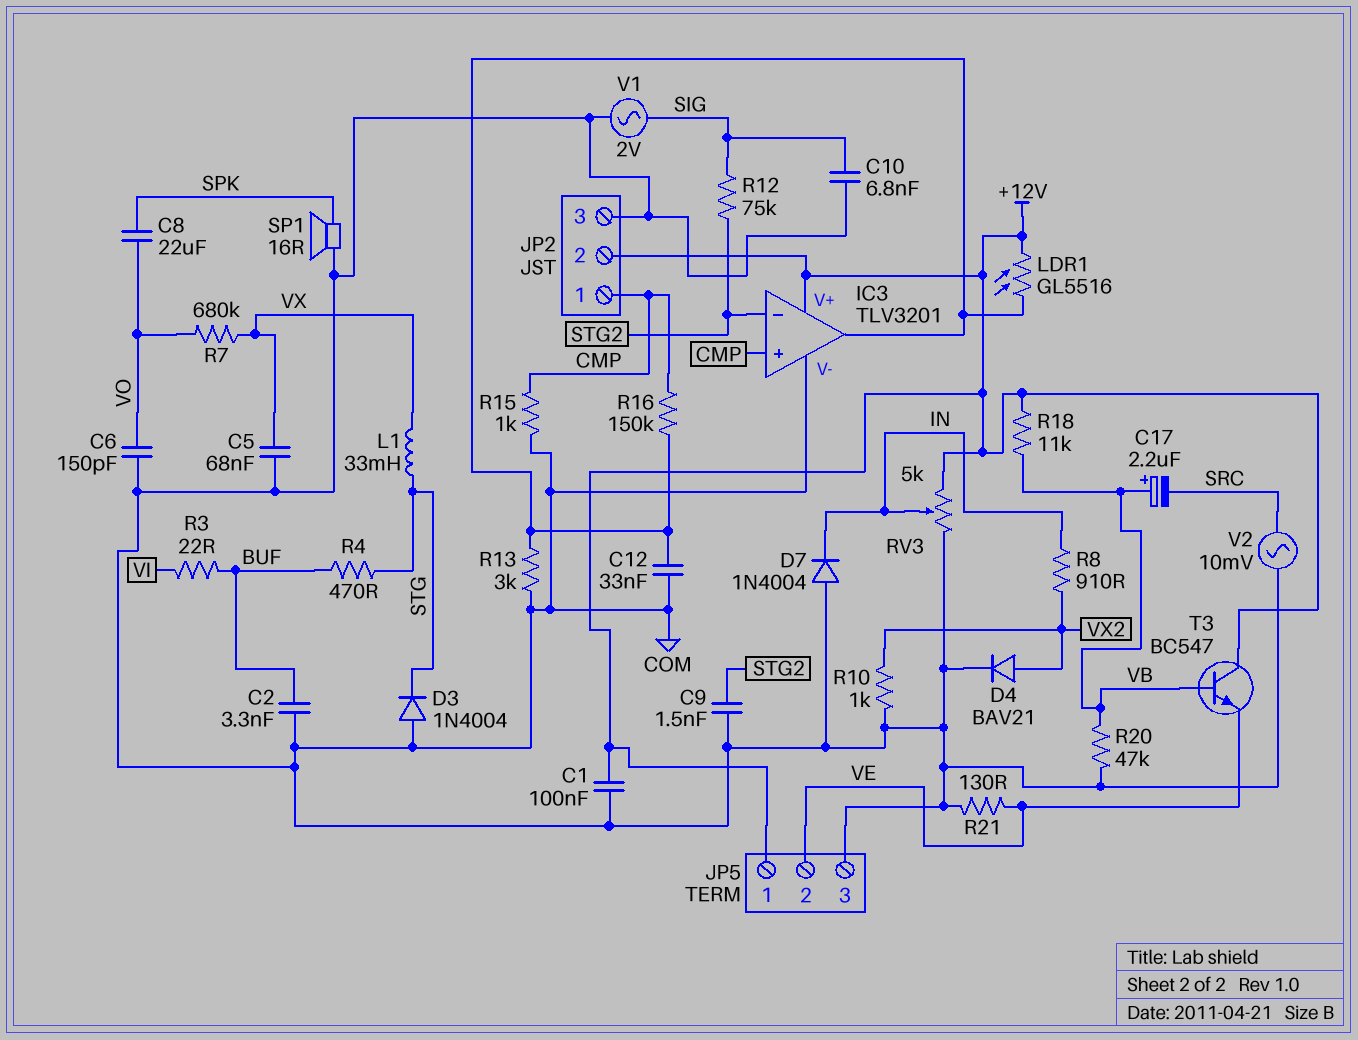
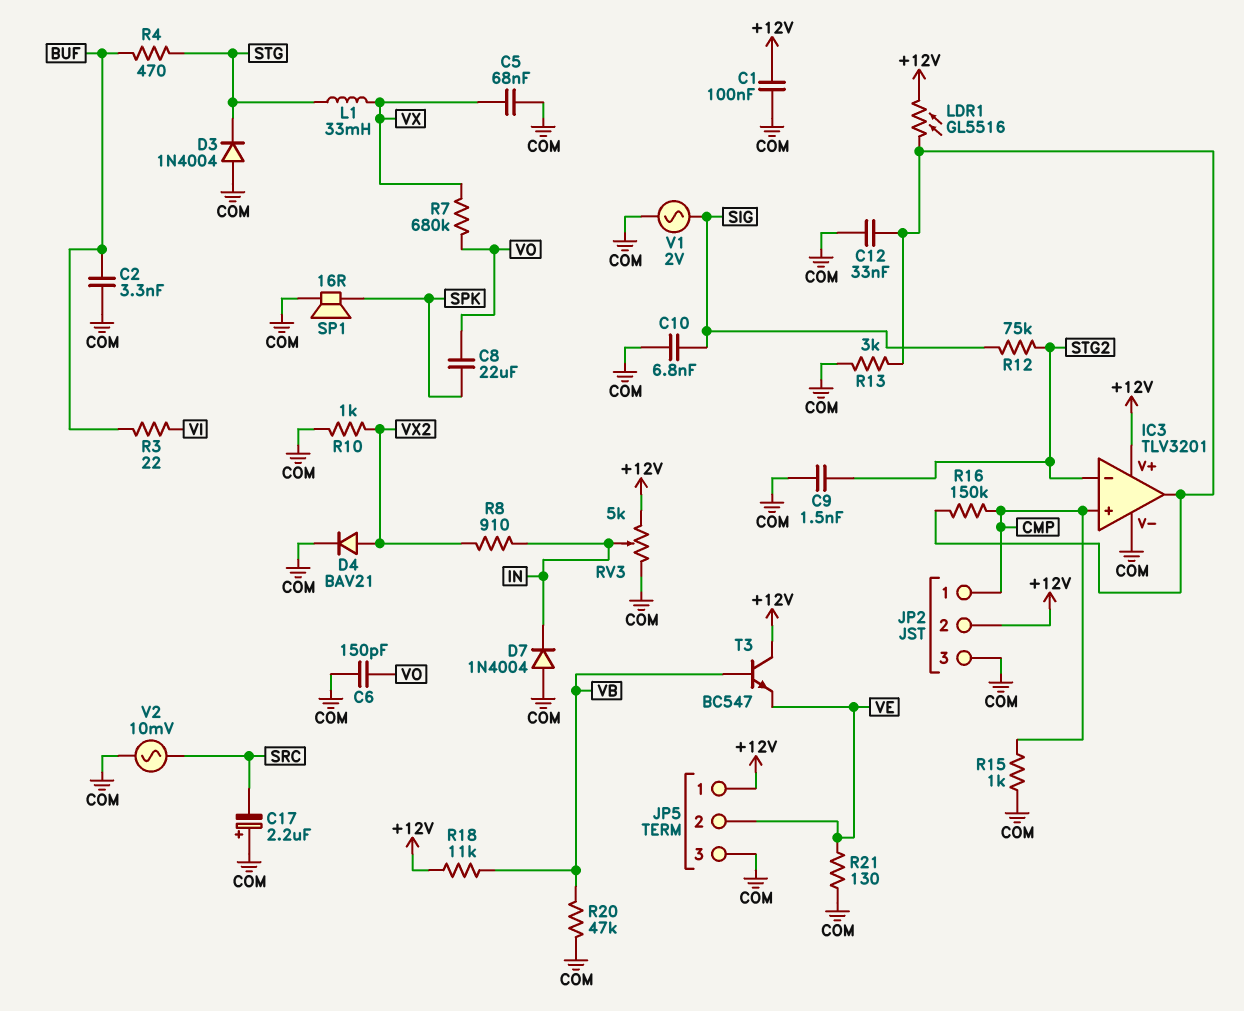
C17: 2.2uF (plus VB, minus SRC) -> 2.2uF (plus COM, minus SRC)

